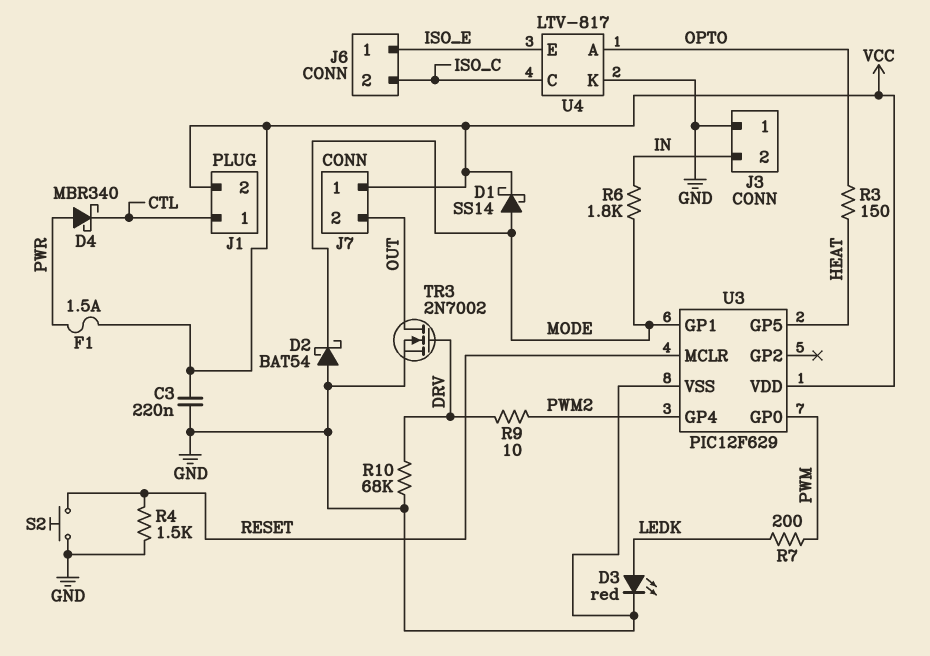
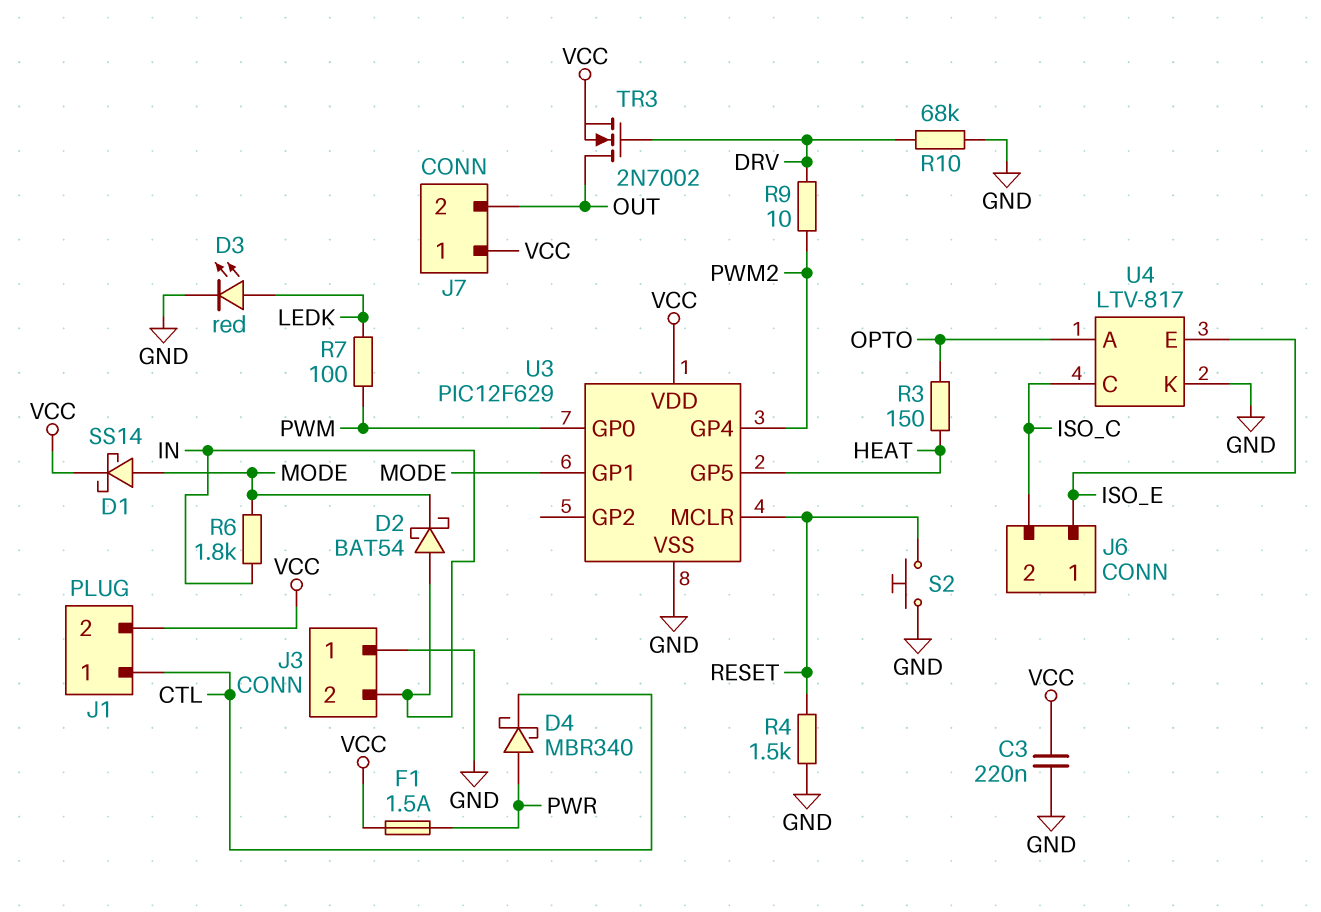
D2: schottky BAT54 (A GND, K MODE) -> schottky BAT54 (A IN, K MODE)
R7: 200 (LEDK, PWM) -> 100 (LEDK, PWM)
TR3: NMOS 2N7002 (G DRV, D OUT, S GND) -> NMOS 2N7002 (G DRV, D OUT, S VCC)

